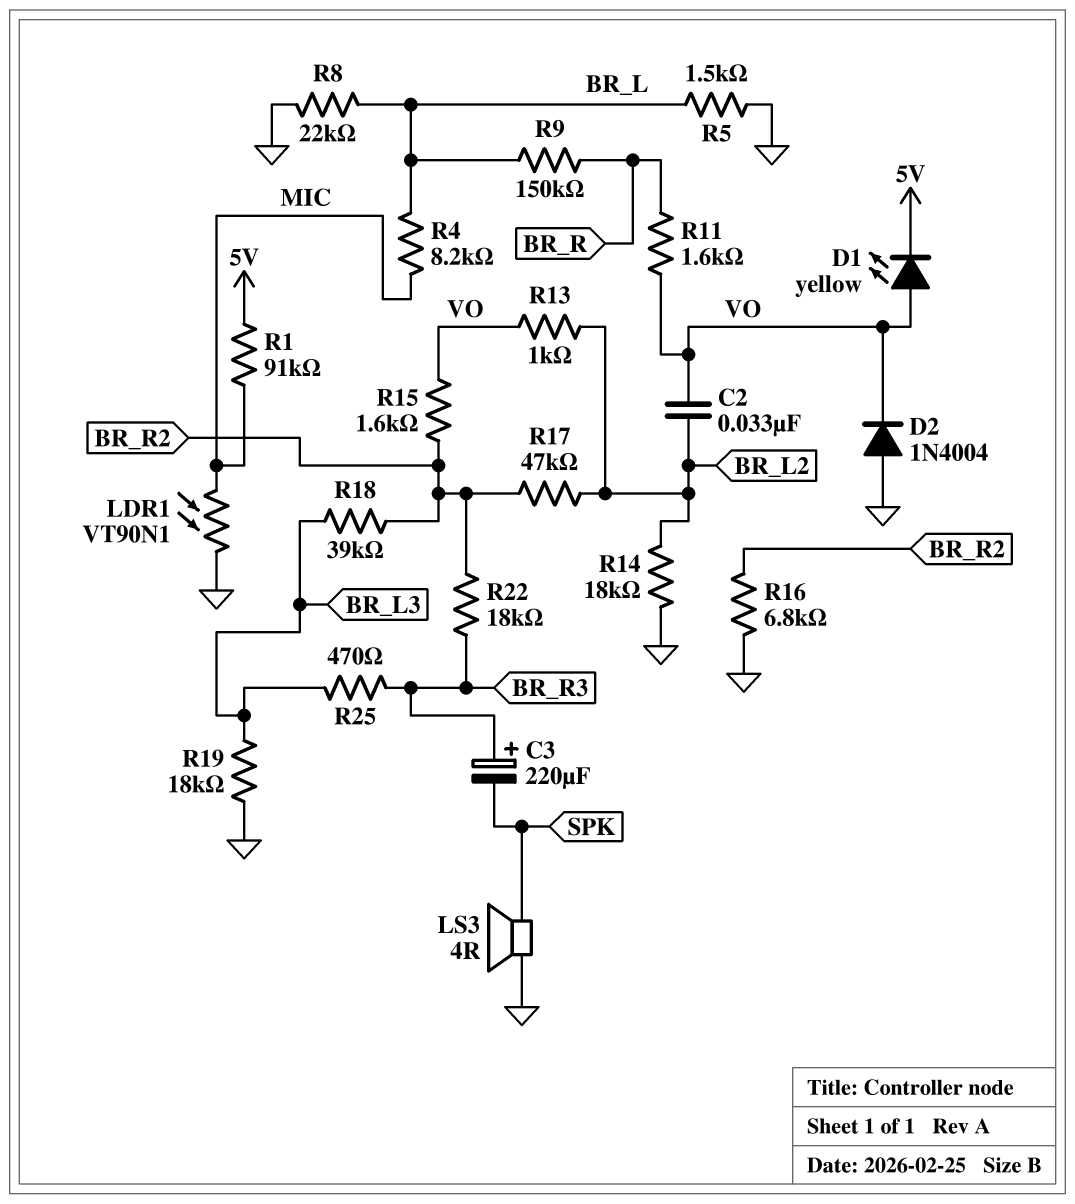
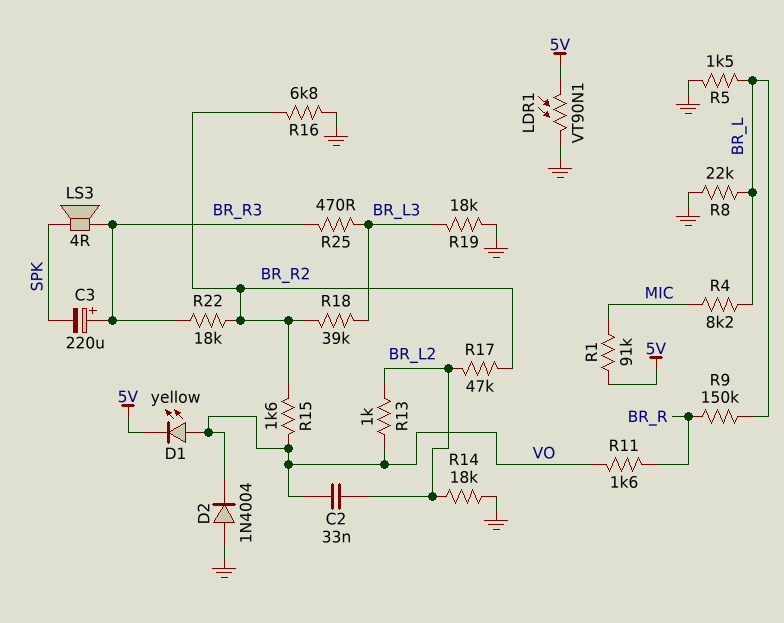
LDR1: VT90N1 (GND, MIC) -> VT90N1 (5V, GND)
LS3: speaker 4R (GND, SPK) -> speaker 4R (BR_R3, SPK)

